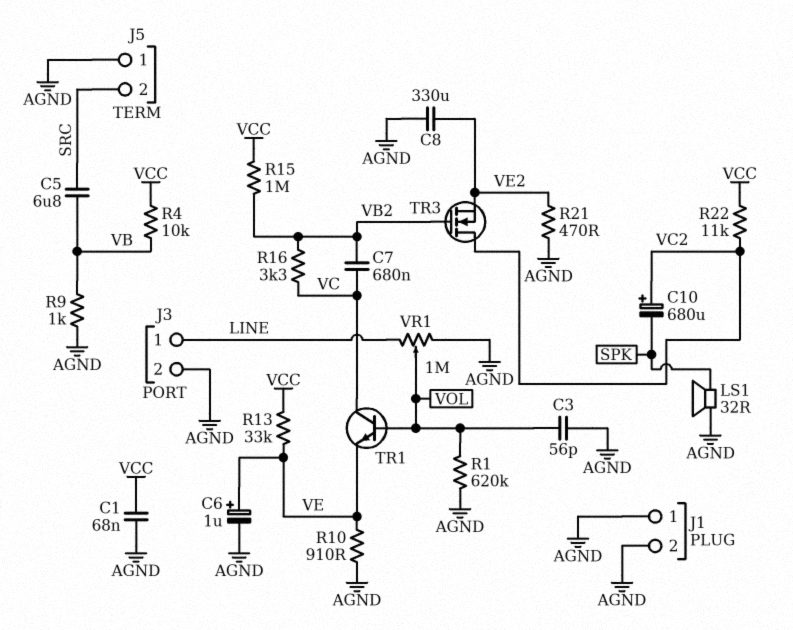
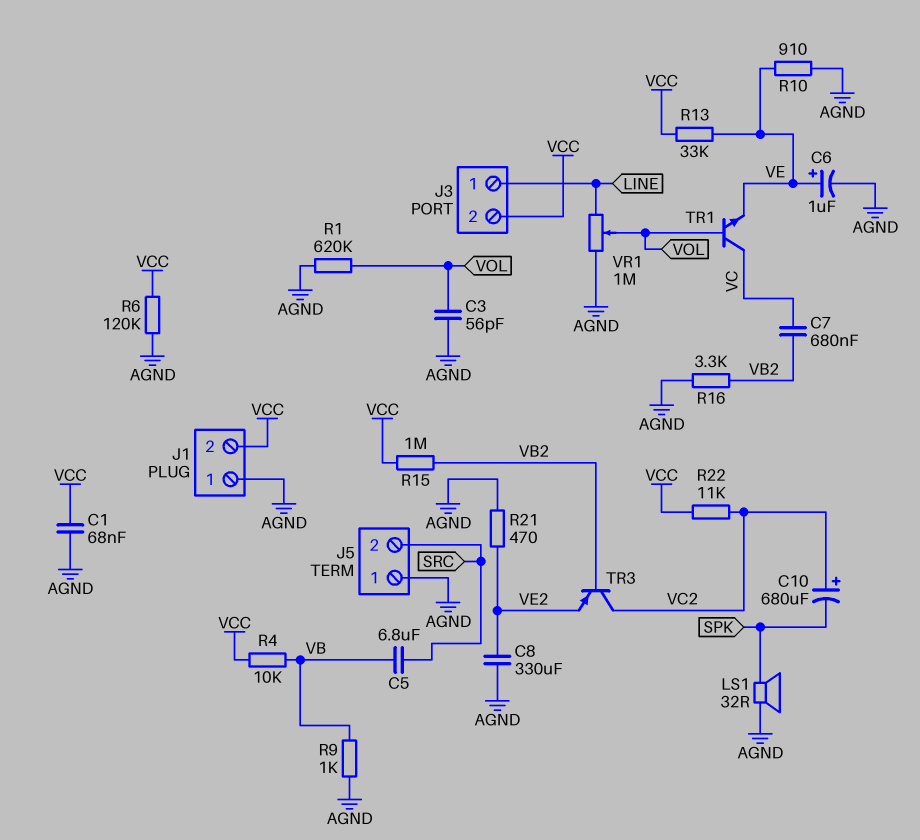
J1 pin 2: AGND -> VCC
J3 pin 2: AGND -> VCC
R6: none -> 120k (AGND, VCC)
R16: 3.3k (VB2, VC) -> 3.3k (AGND, VB2)
TR3: NMOS (G VB2, D VC2, S VE2) -> PNP (B VB2, C VC2, E VE2)

